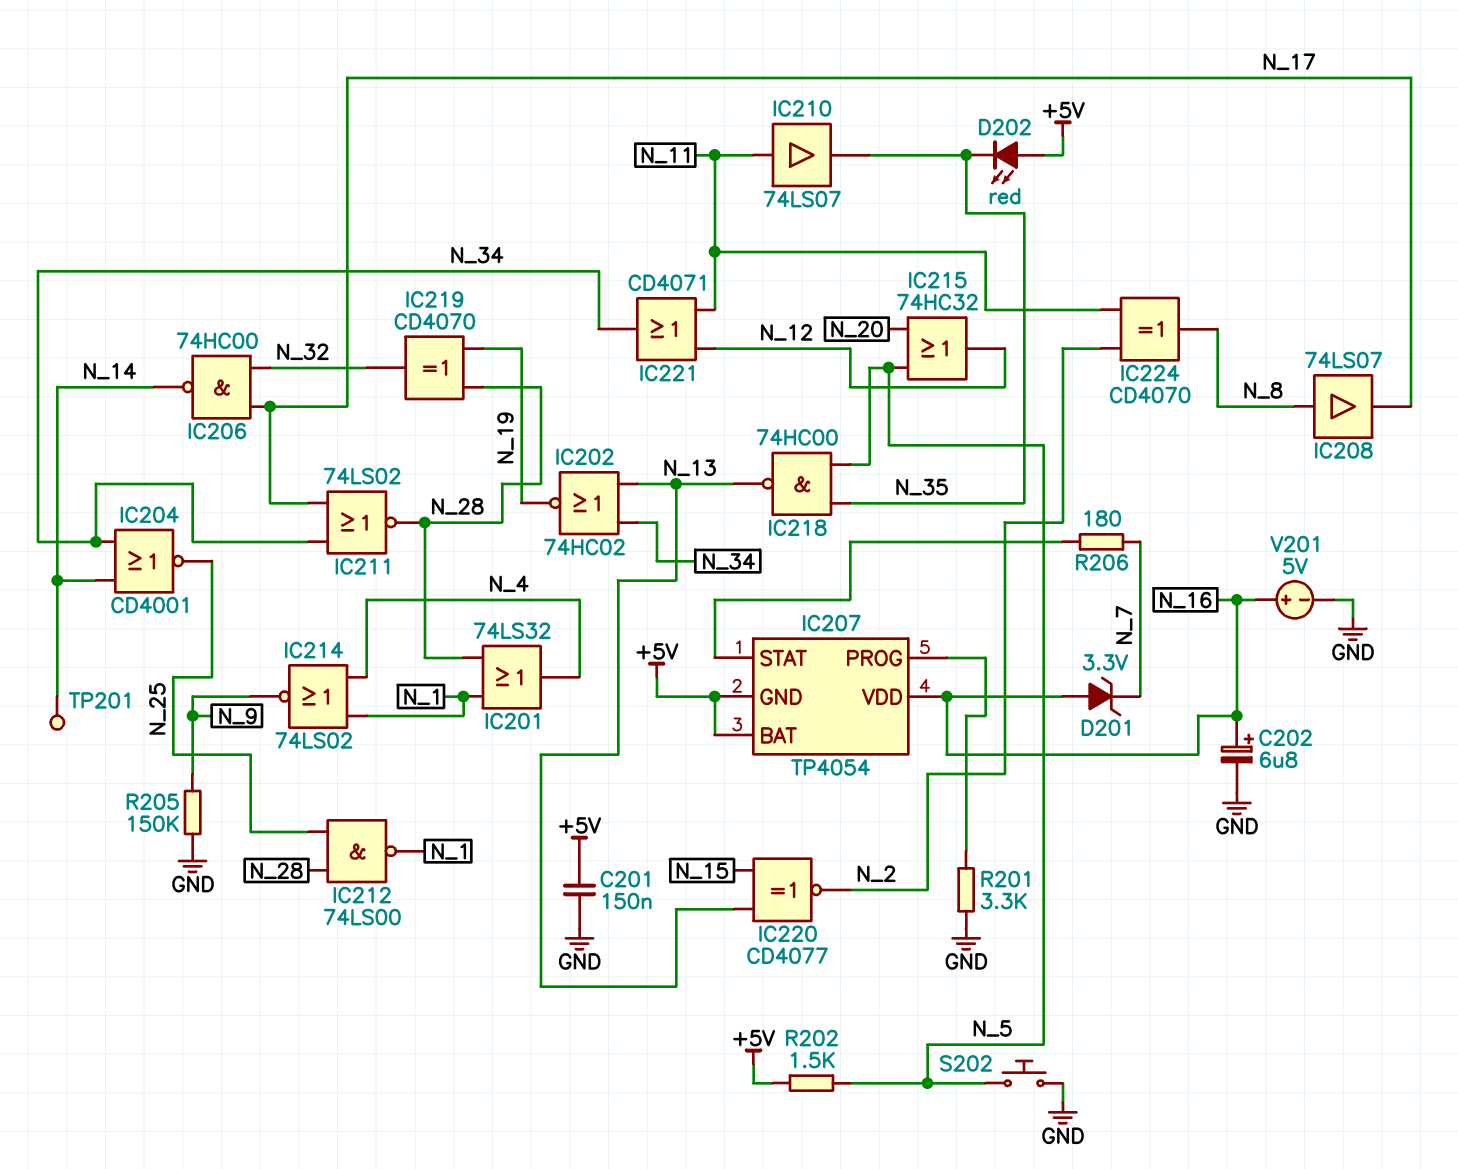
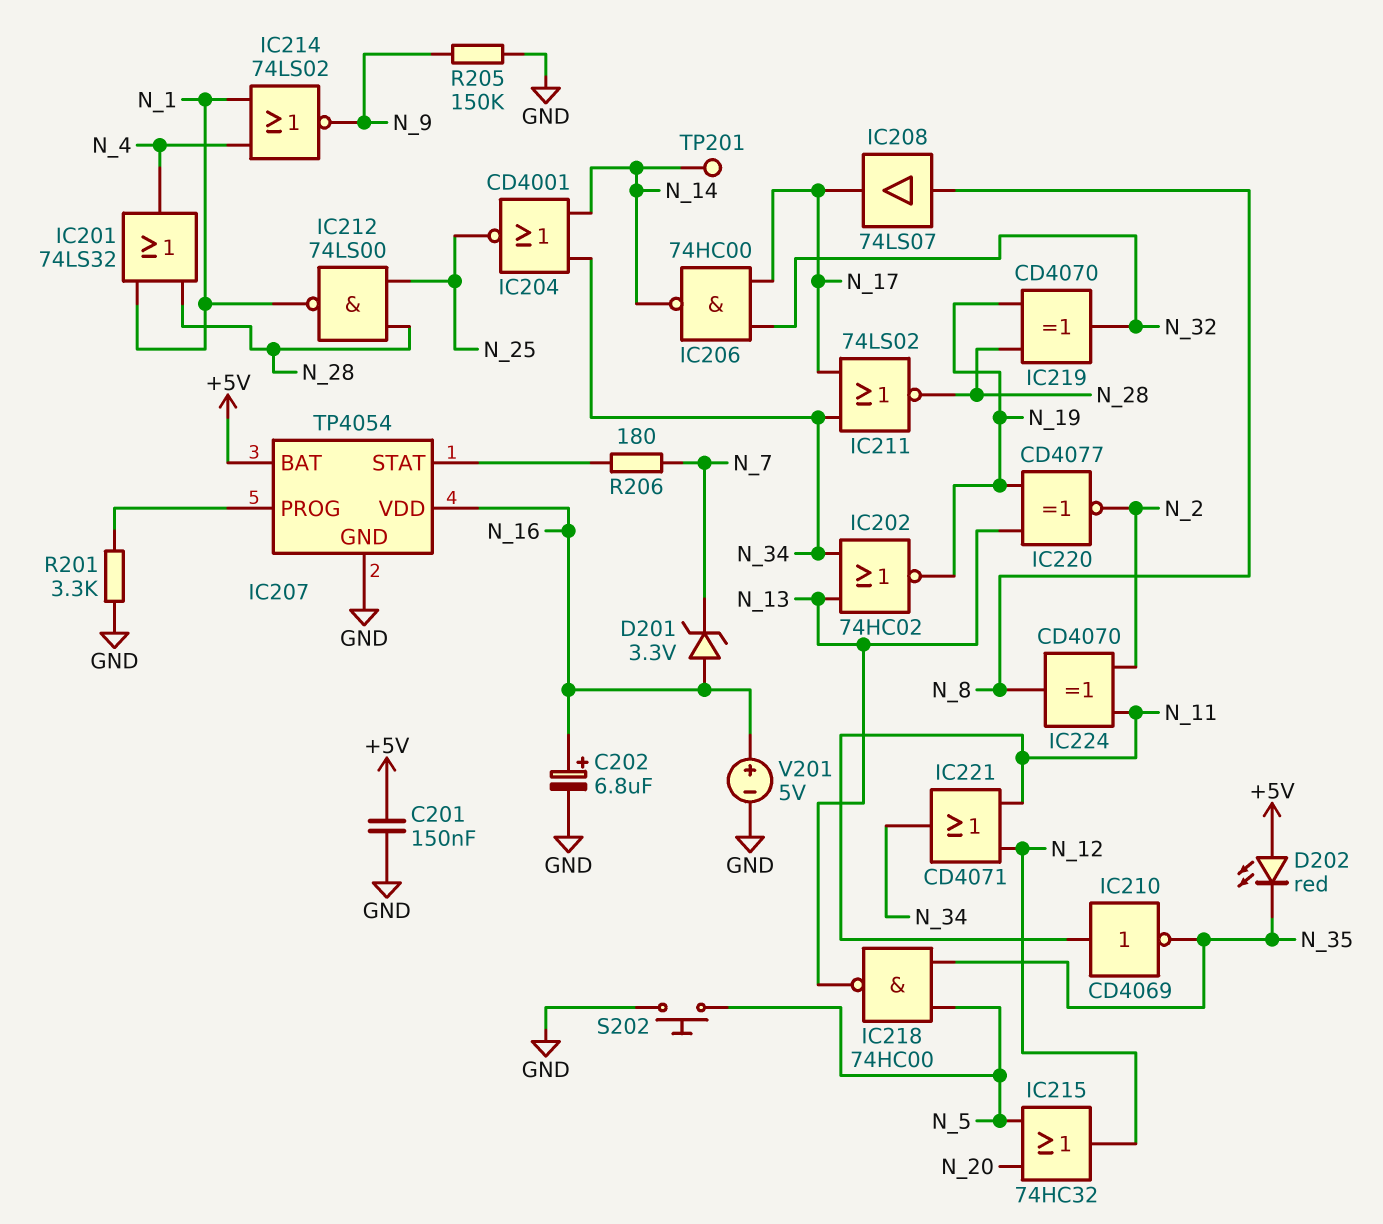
IC207 pin GND: +5V -> GND
IC210: buffer 74LS07 (in N_11, out N_35) -> NOT CD4069 (in N_11, out N_35)
IC220: XNOR CD4077 (in N_13, in N_15, out N_2) -> XNOR CD4077 (in N_13, in N_19, out N_2)
R202: 1.5k (+5V, N_5) -> none

